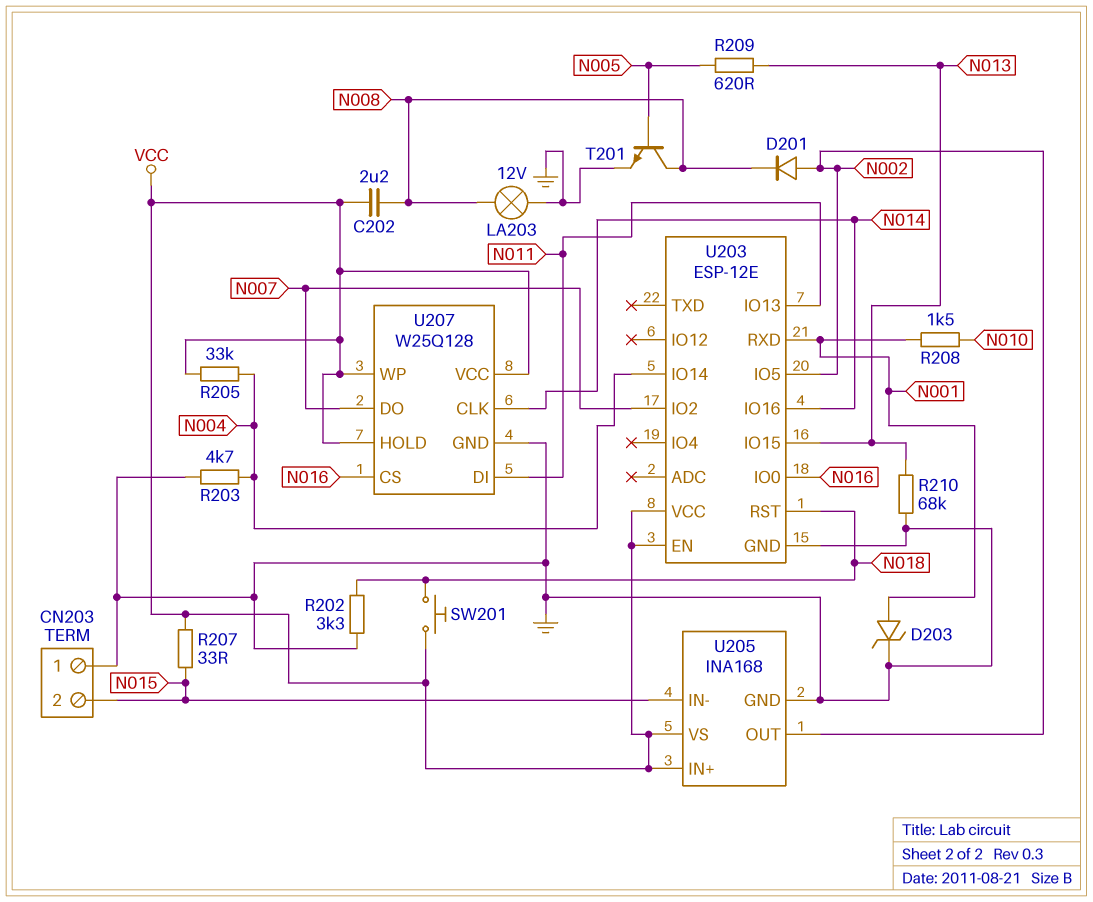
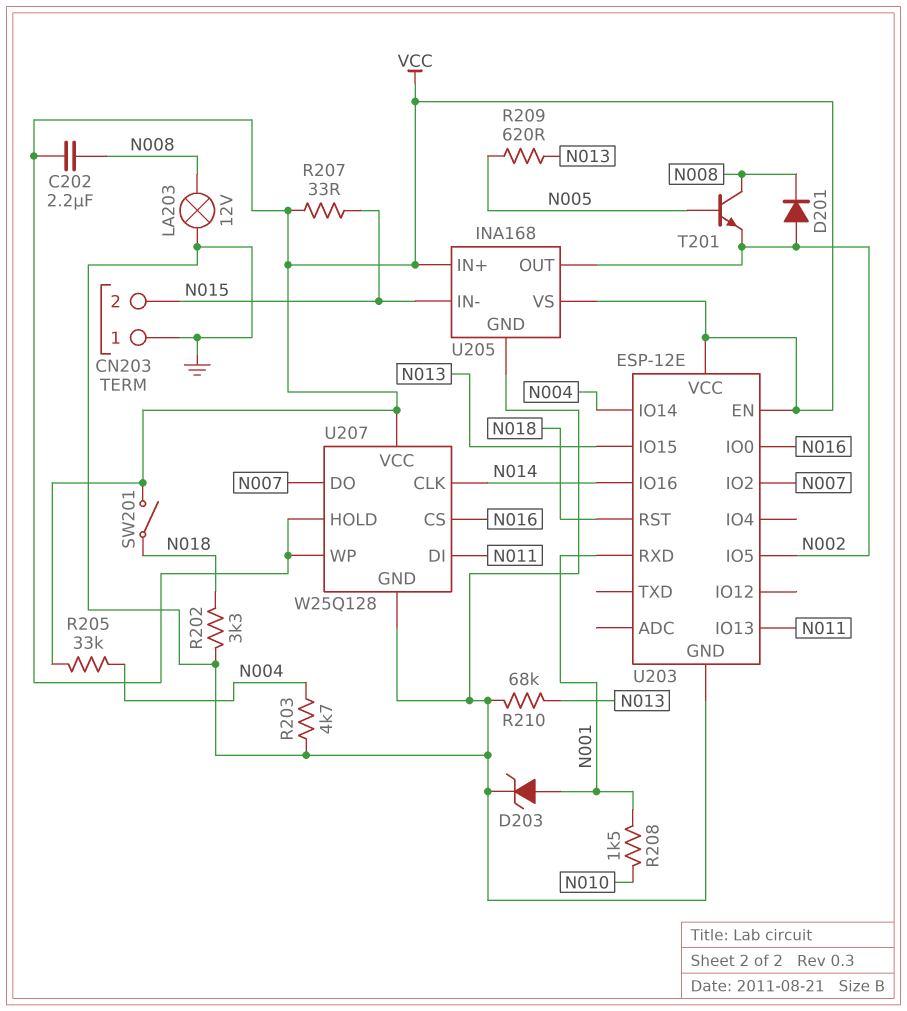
SW201: button (N018, VCC) -> switch (N018, VCC)
T201: NPN (B N005, C N008, E GND) -> NPN (B N005, C N008, E N002)

